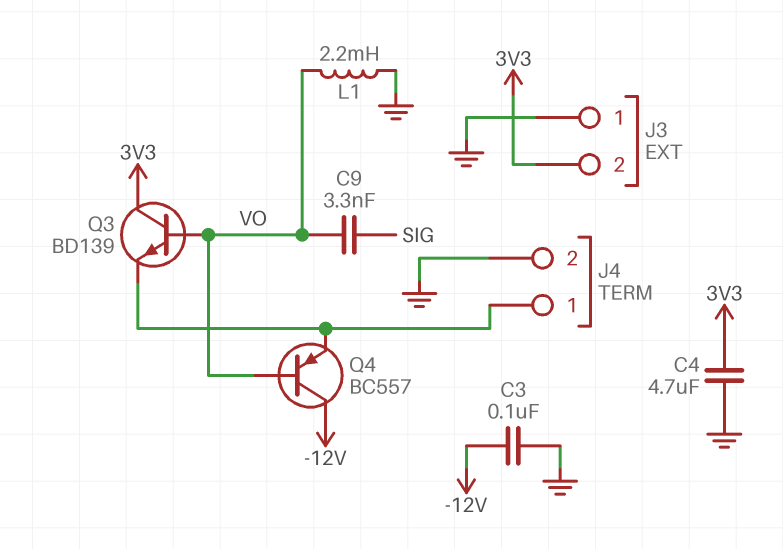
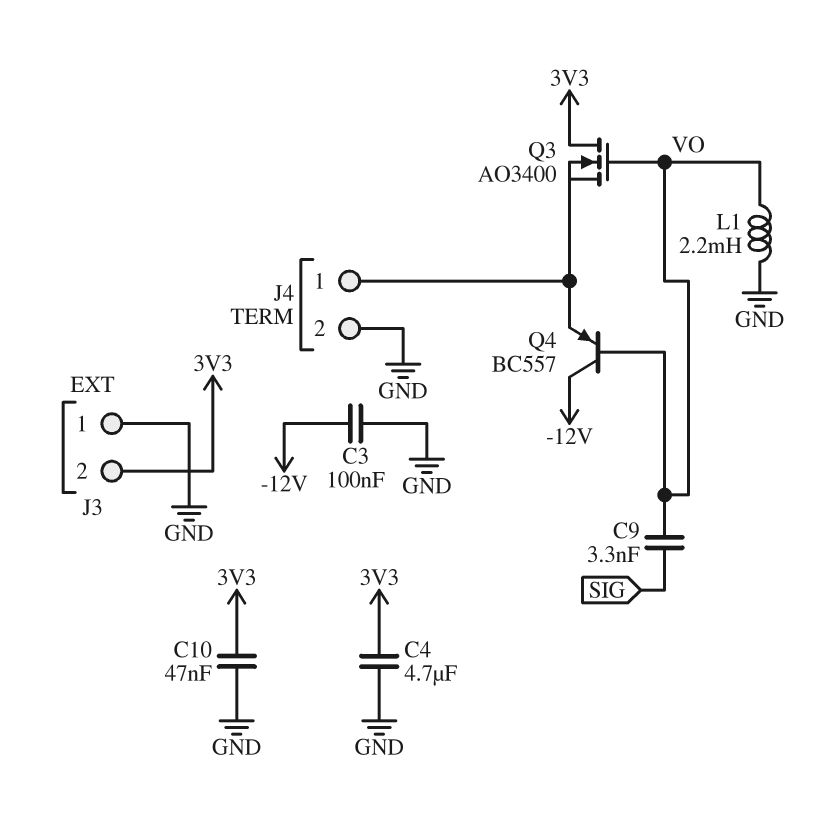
C10: none -> 47nF (3V3, GND)
Q3: NPN BD139 (B VO, C 3V3, E J4/1) -> NMOS AO3400 (G VO, D 3V3, S J4/1)

